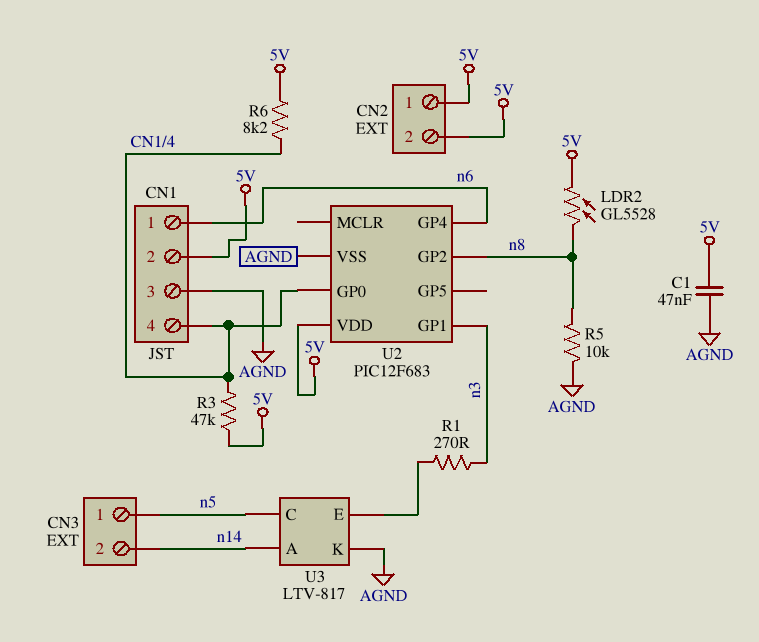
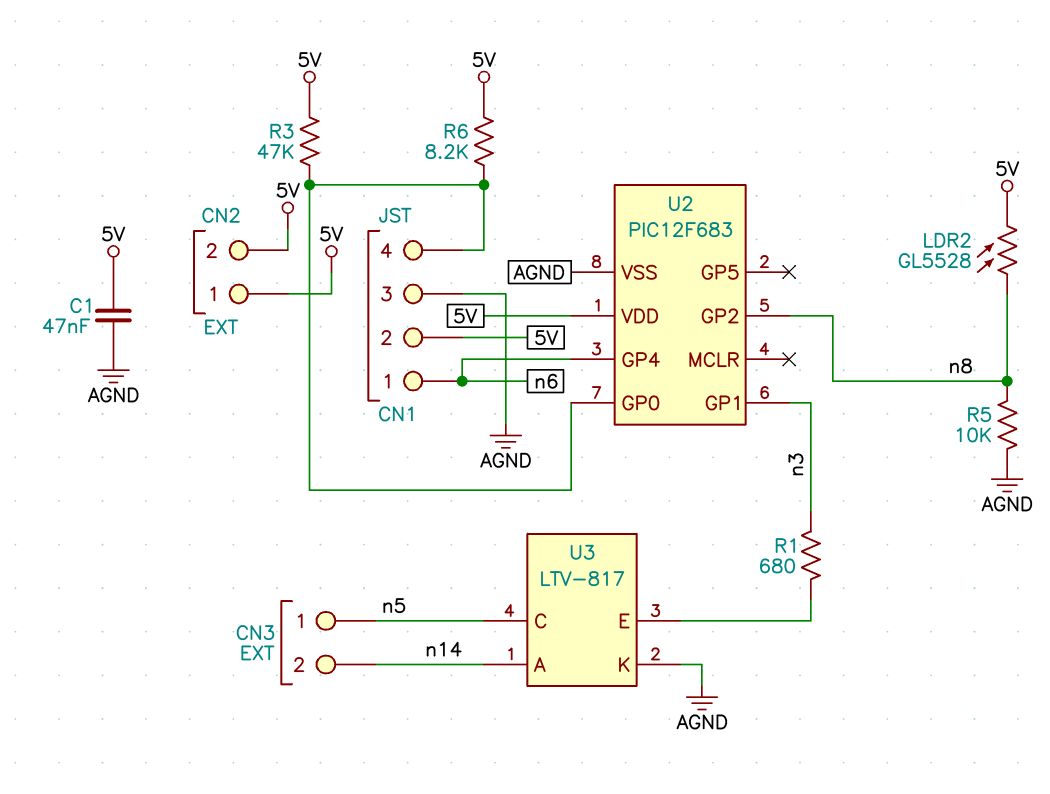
R1: 270 (U3/E, n3) -> 680 (U3/E, n3)

